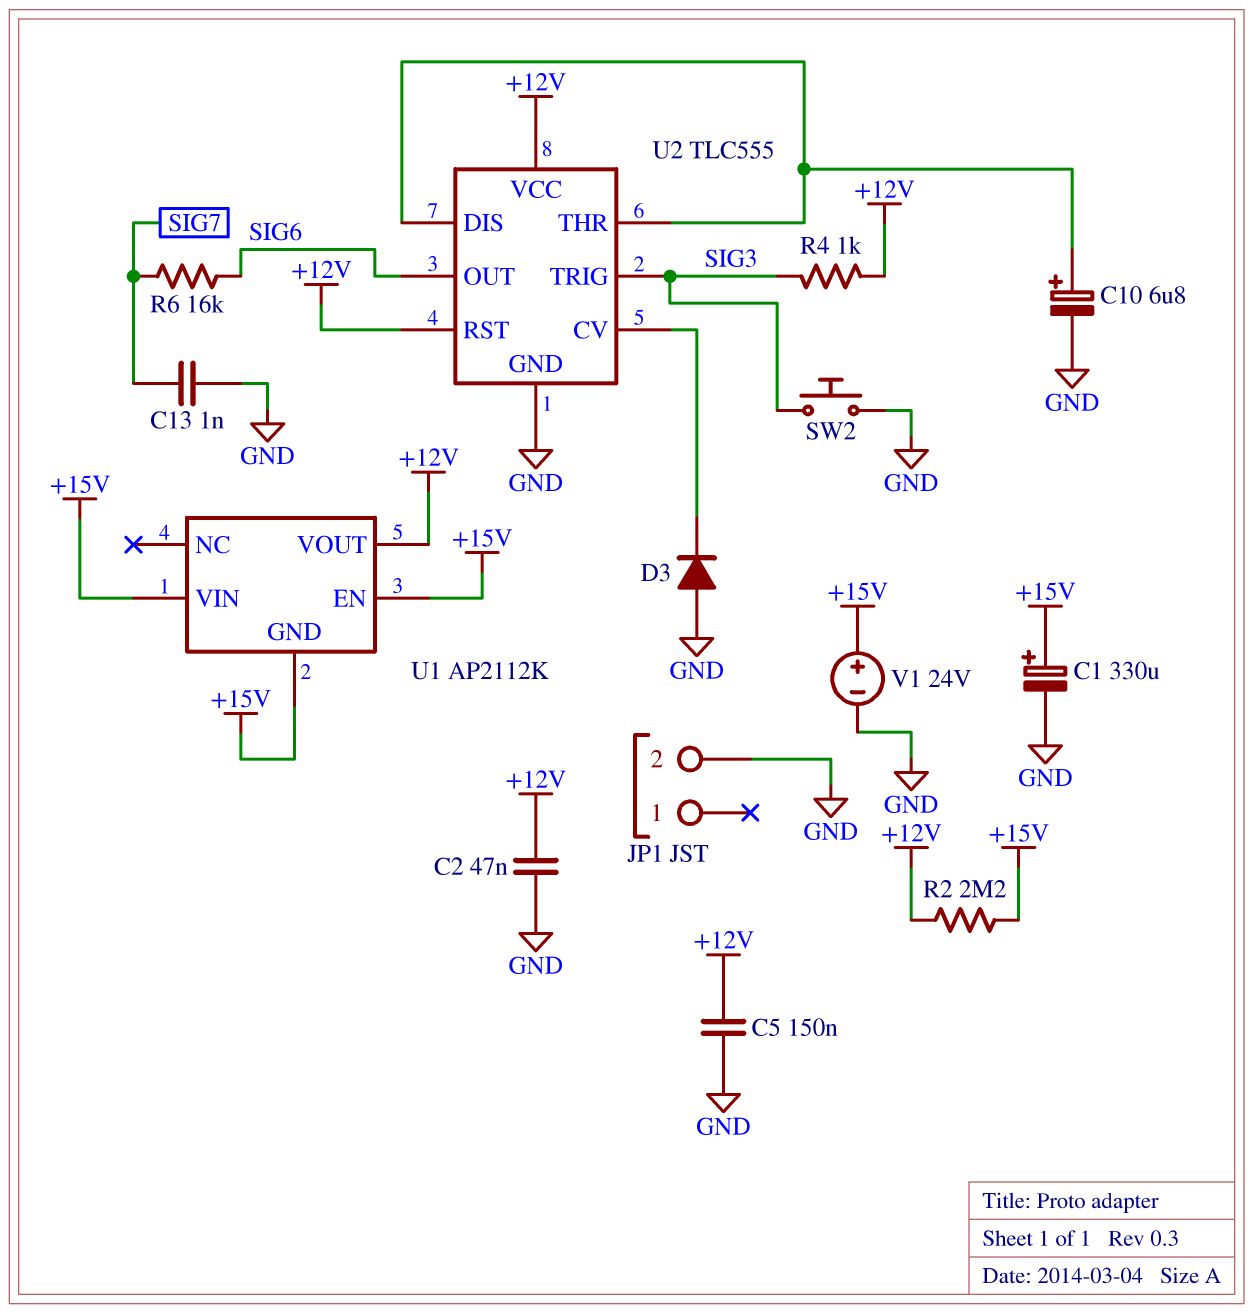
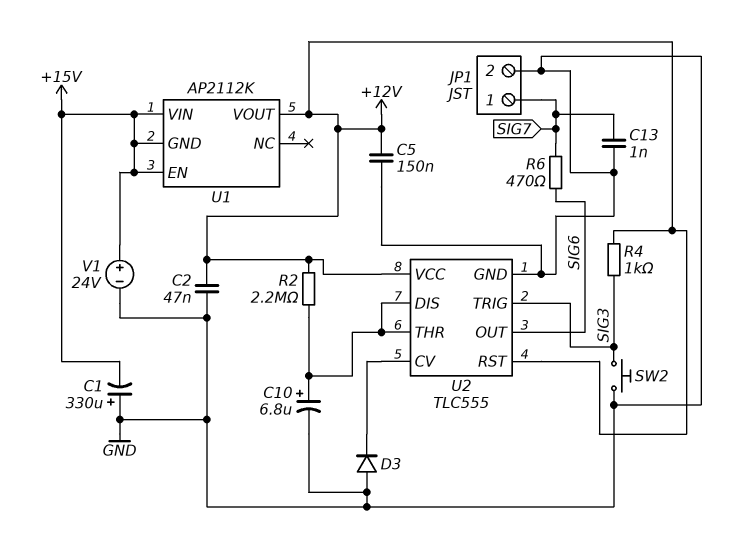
C1: 330uF (plus +15V, minus GND) -> 330uF (plus GND, minus +15V)
JP1 pin 1: none -> SIG7
R2: 2.2M (+12V, +15V) -> 2.2M (+12V, U2/DIS)
R6: 16k (SIG6, SIG7) -> 470 (SIG6, SIG7)

